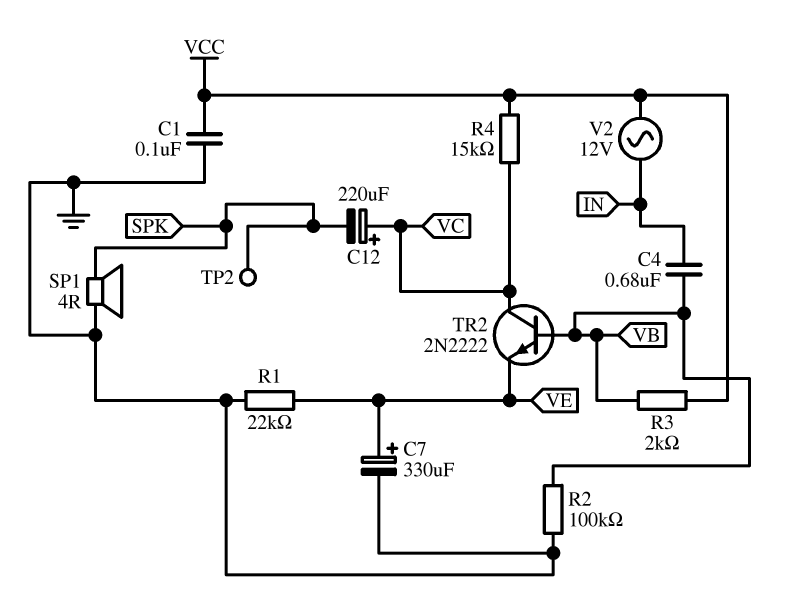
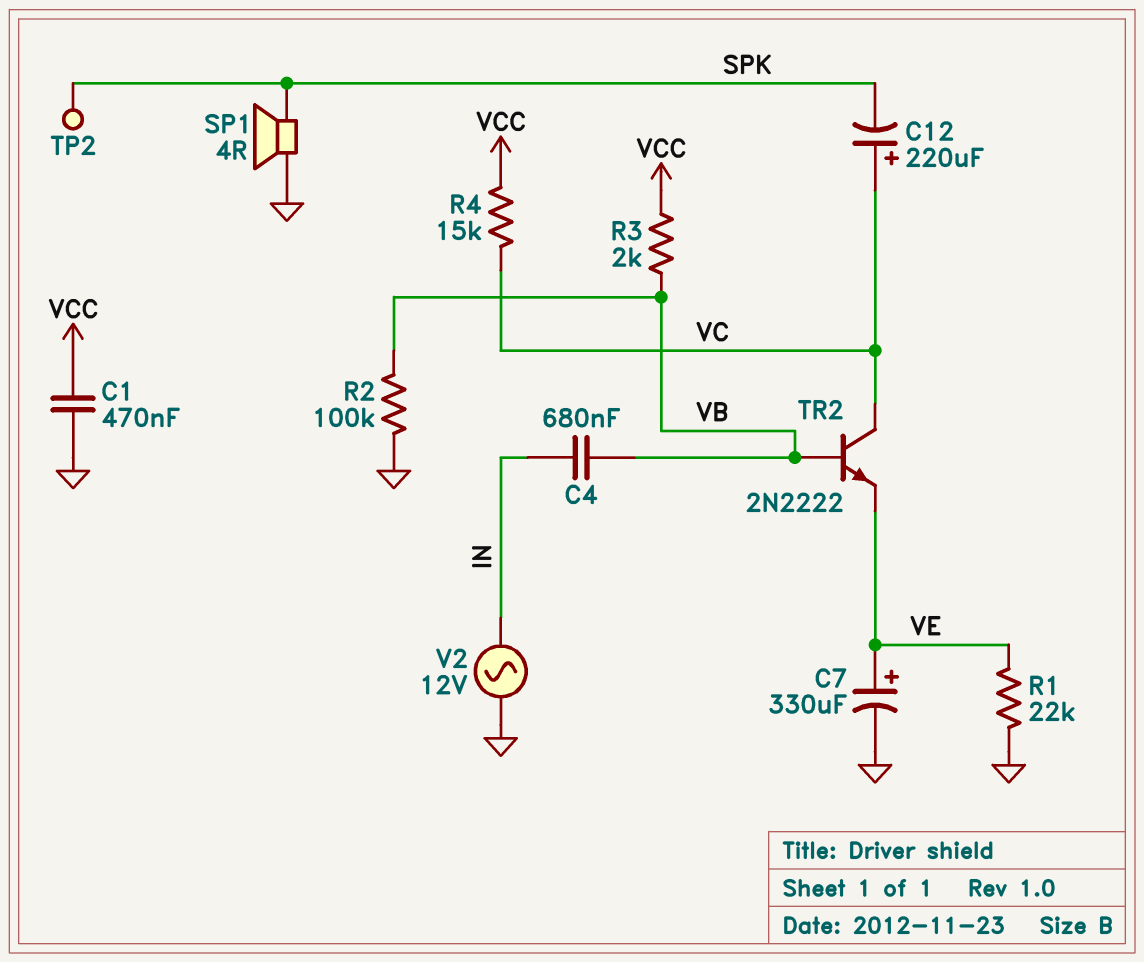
C1: 100nF (GND, VCC) -> 470nF (GND, VCC)
V2: AC 12V (IN, VCC) -> AC 12V (GND, IN)

